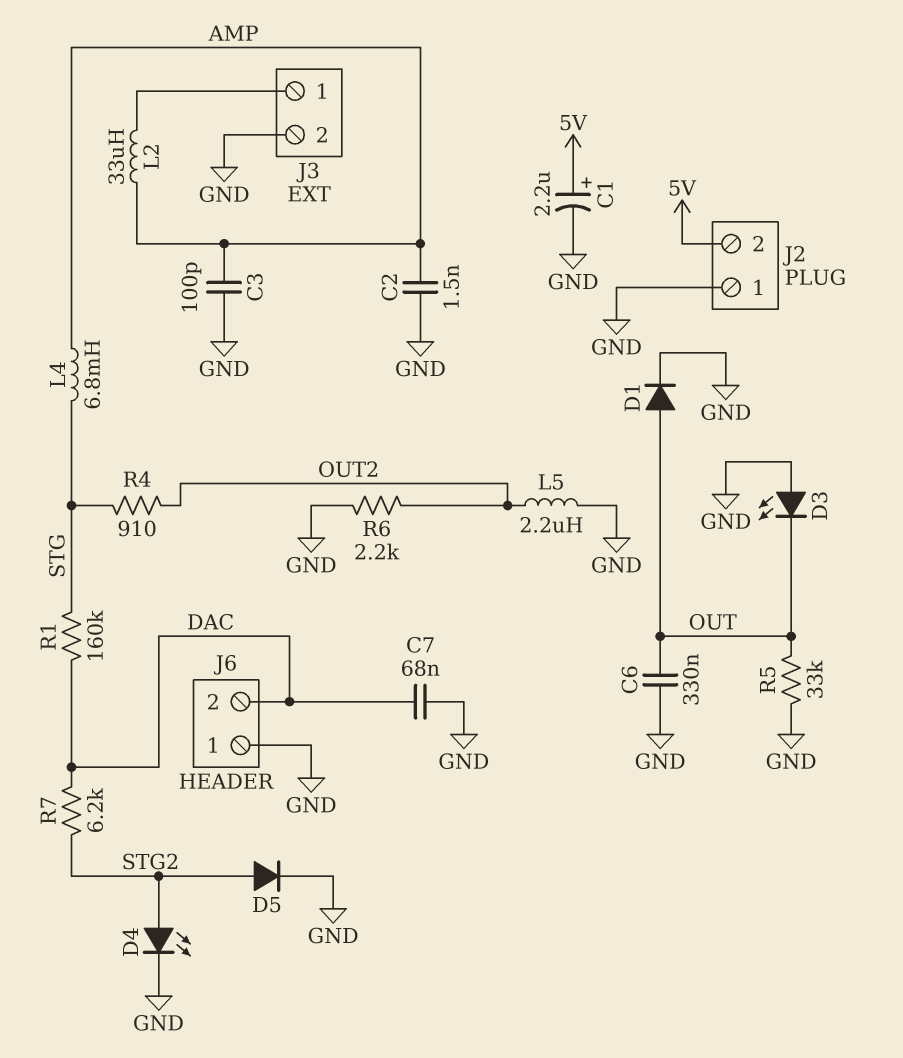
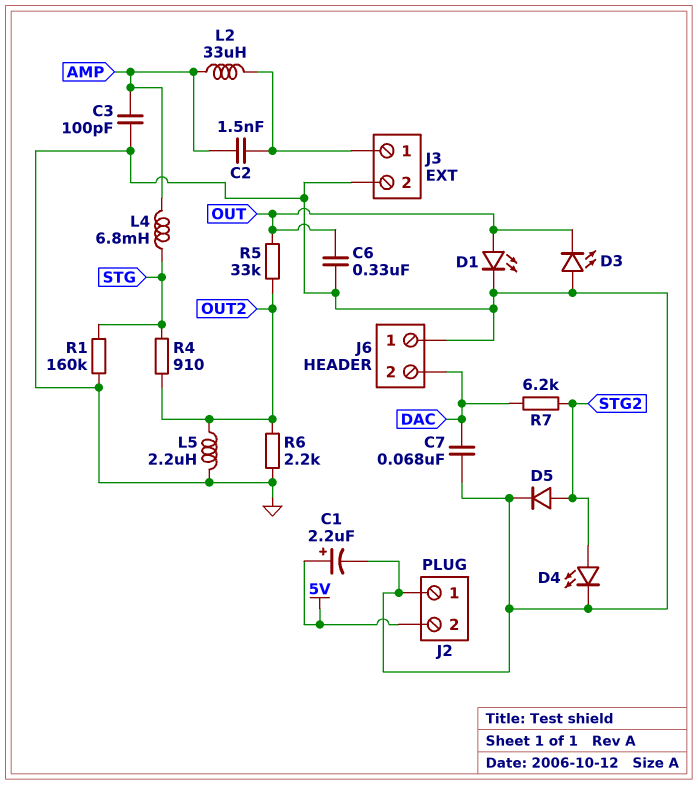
C2: 1.5nF (AMP, GND) -> 1.5nF (AMP, J3/1)
D1: diode (A OUT, K GND) -> LED (A OUT, K GND)
R1: 160k (DAC, STG) -> 160k (GND, STG)
R5: 33k (GND, OUT) -> 33k (OUT, OUT2)

